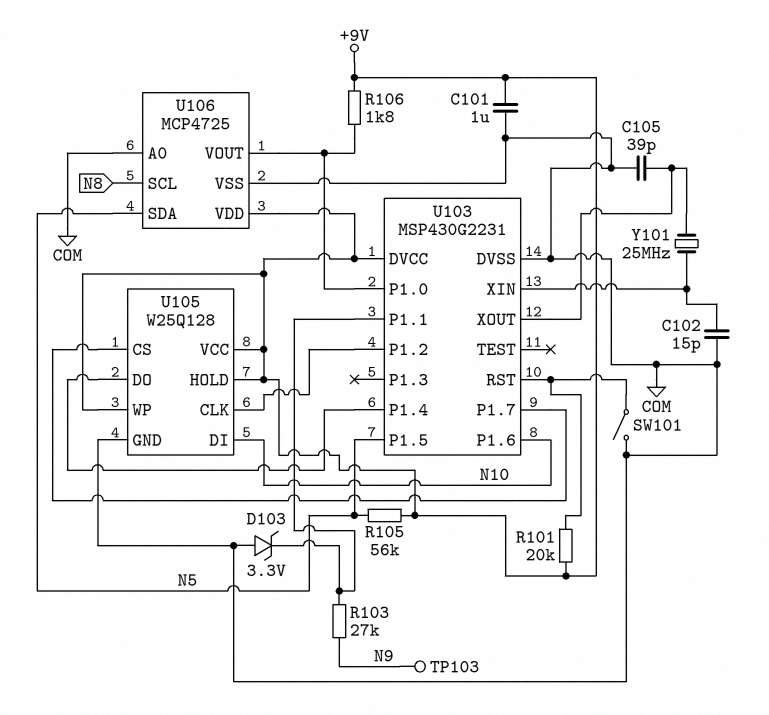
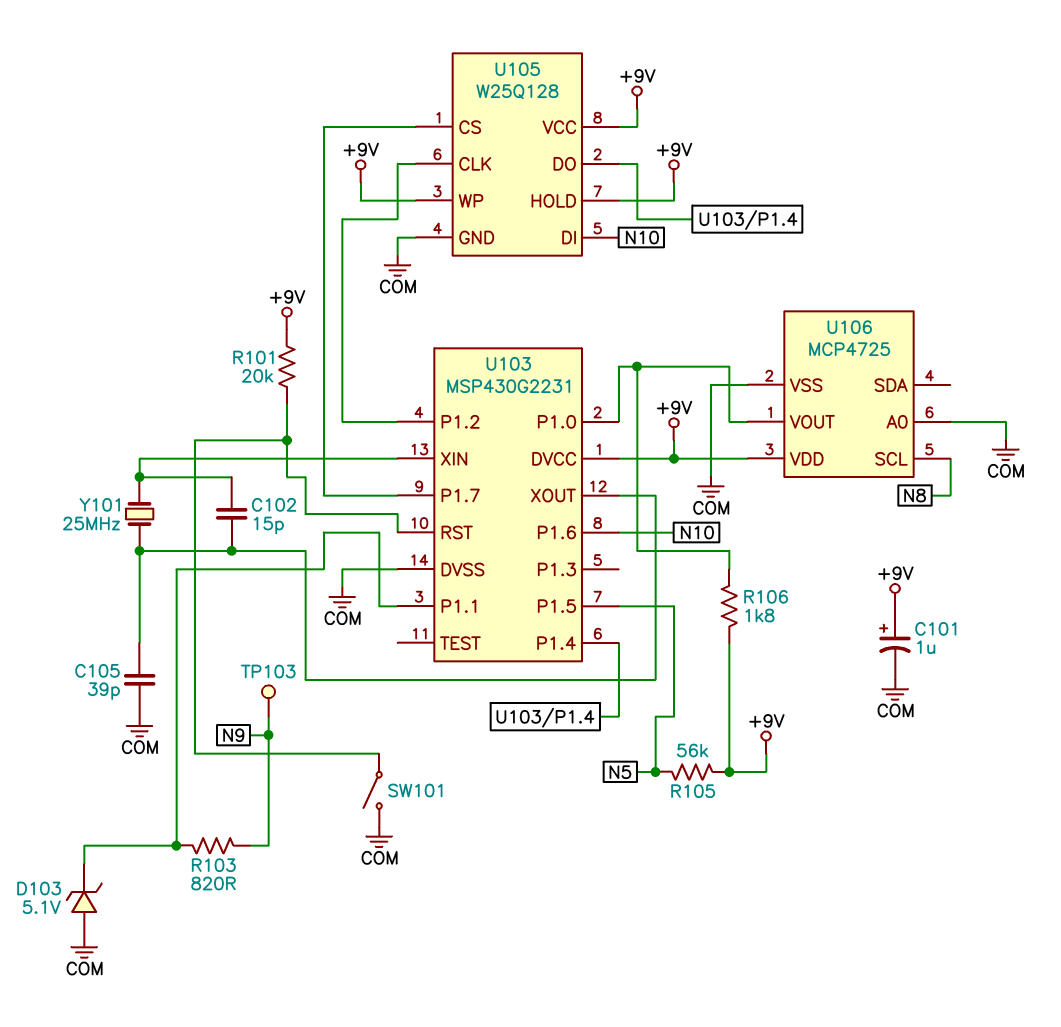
C101: 1uF (+9V, COM) -> 1uF (plus +9V, minus COM)
C102: 15pF (COM, U103/XIN) -> 15pF (U103/XIN, U103/XOUT)
D103: zener 3.3V (A COM, K U103/P1.1) -> zener 5.1V (A COM, K U103/P1.1)
R103: 27k (N9, U103/P1.1) -> 820 (N9, U103/P1.1)
U106 pin SDA: N5 -> none

